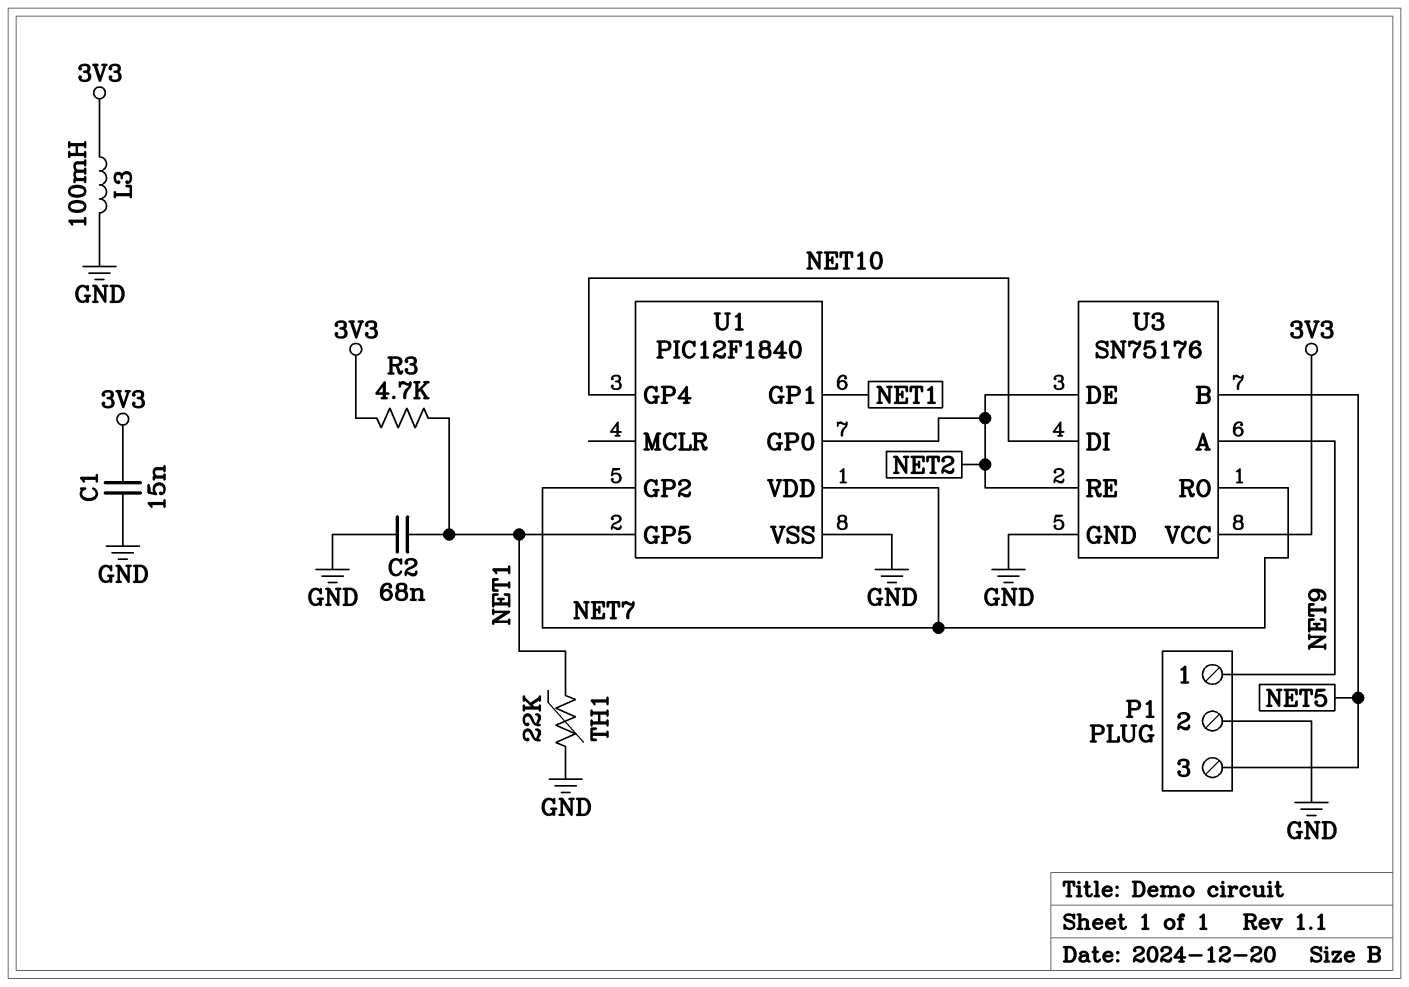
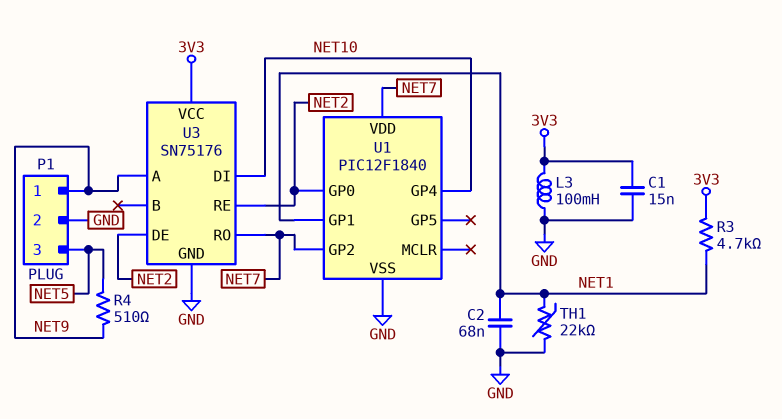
R4: none -> 510 (NET5, NET9)
U1 pin GP5: NET1 -> none
U3 pin B: NET5 -> none

